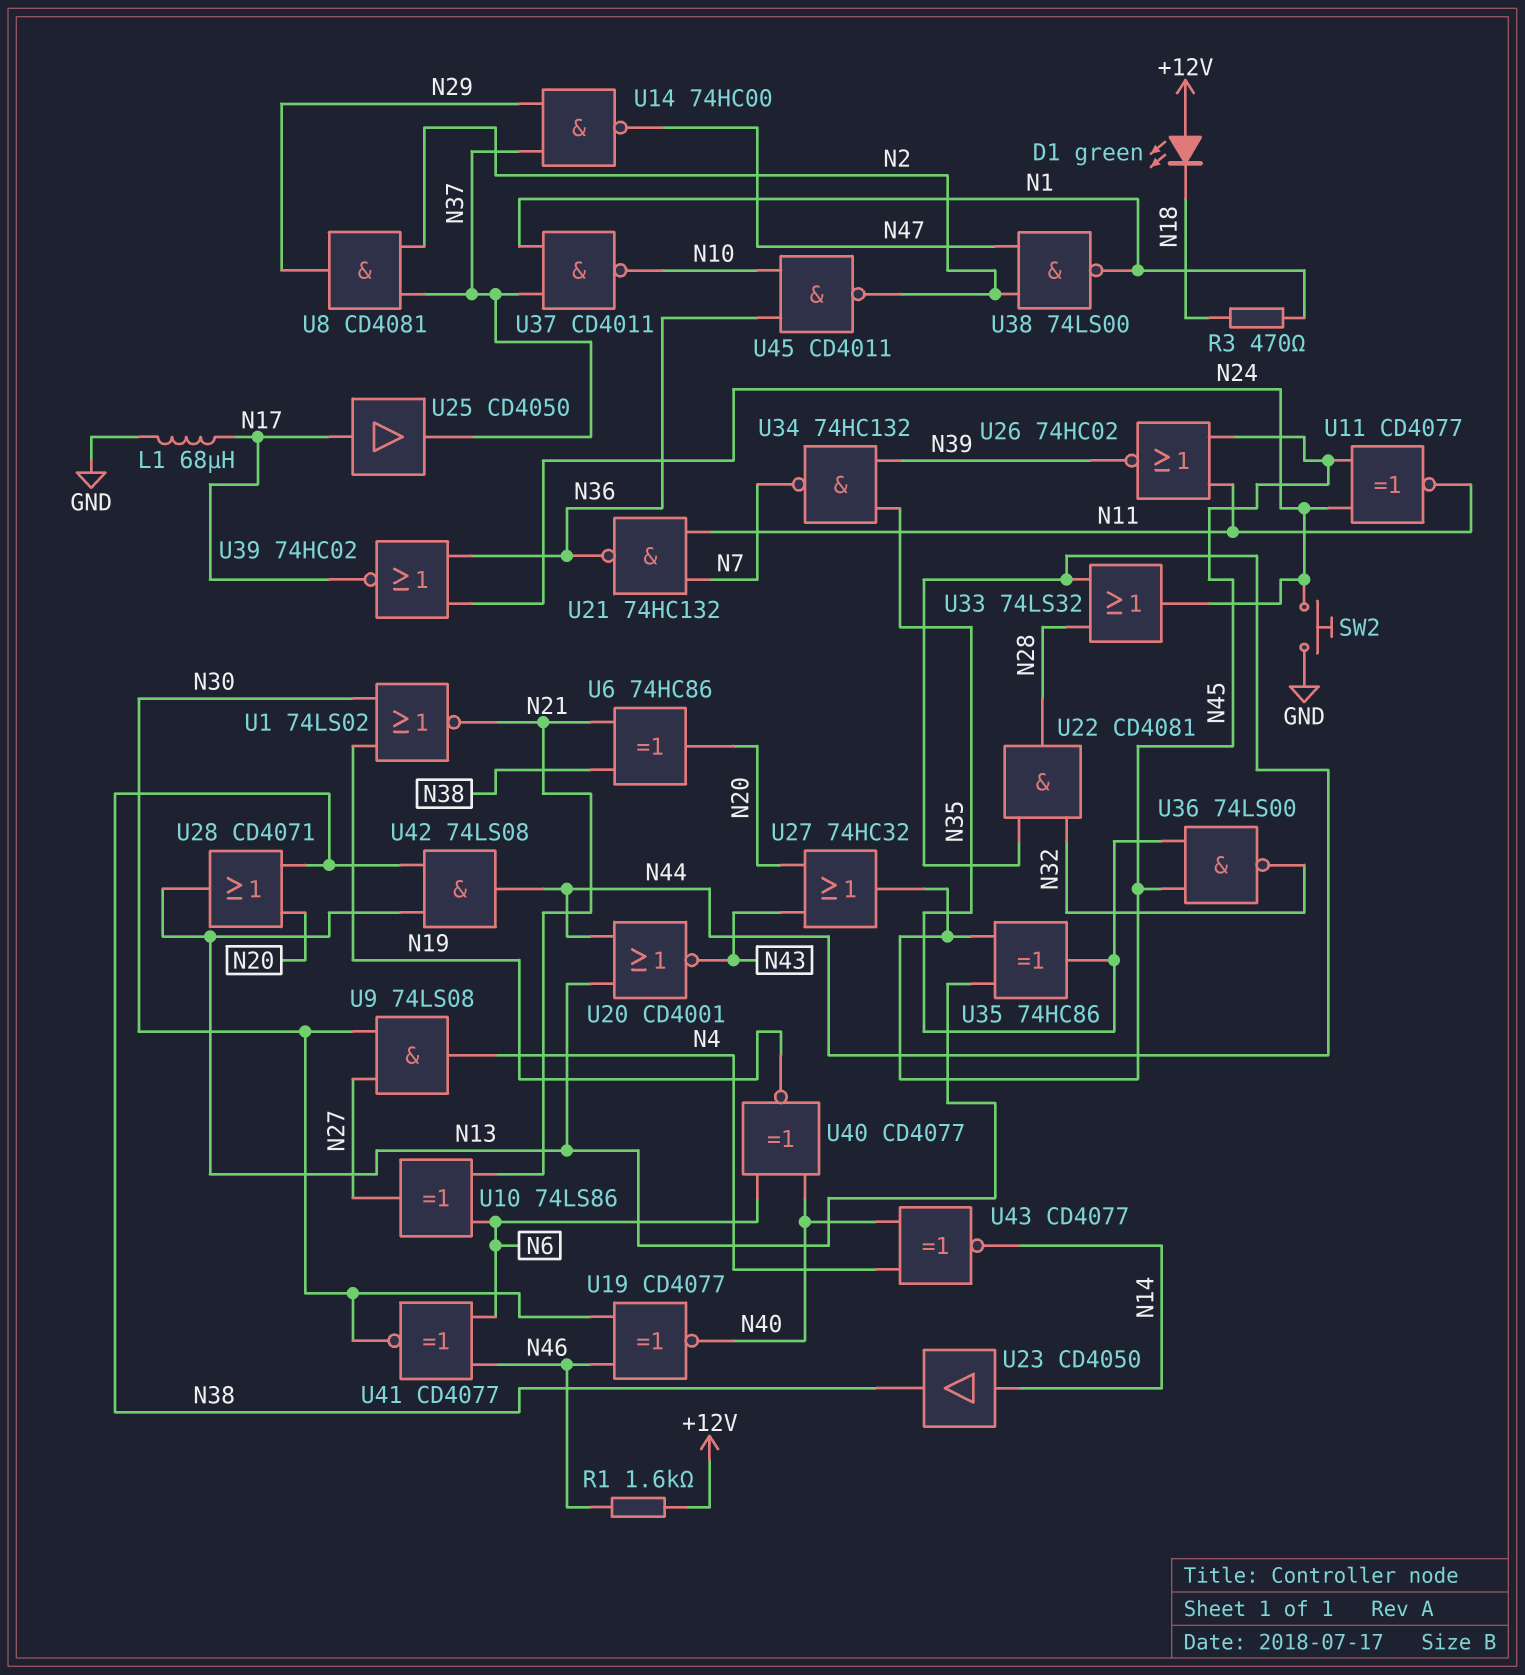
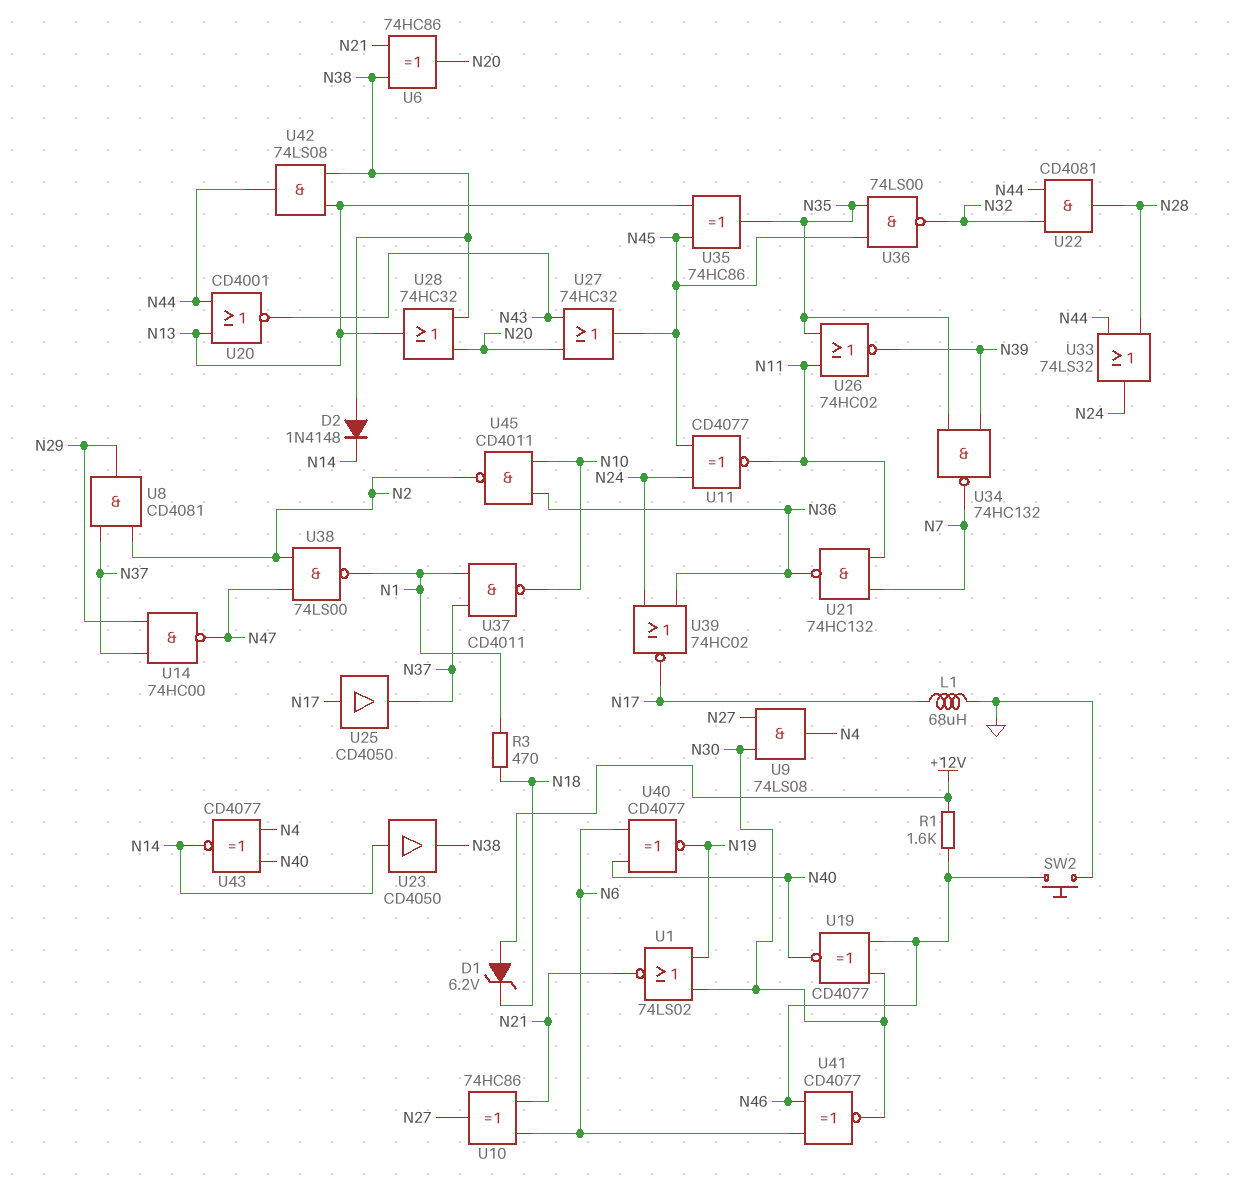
D1: LED green (A +12V, K N18) -> zener 6.2V (A +12V, K N18)
D2: none -> diode 1N4148 (A N38, K N14)
SW2: button (GND, N24) -> button (GND, N46)
U10: XOR 74LS86 (in N6, in N21, out N27) -> XOR 74HC86 (in N6, in N21, out N27)
U26: NOR 74HC02 (in N11, in N45, out N39) -> NOR 74HC02 (in N11, in N35, out N39)
U28: OR CD4071 (in N20, in N38, out N13) -> OR 74HC32 (in N20, in N38, out N13)

